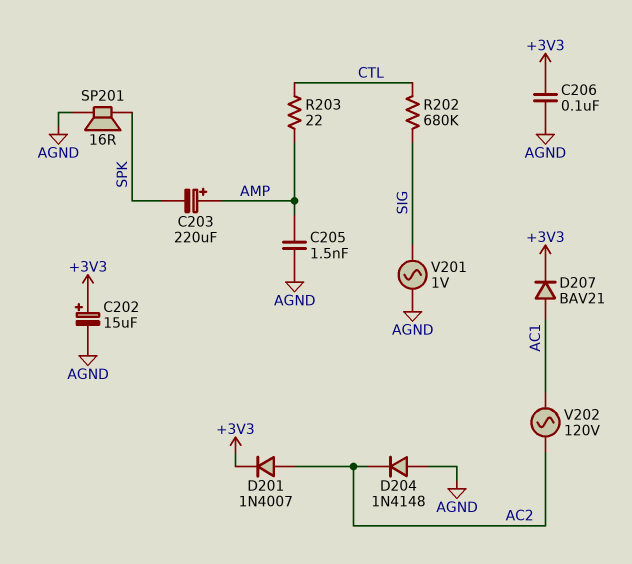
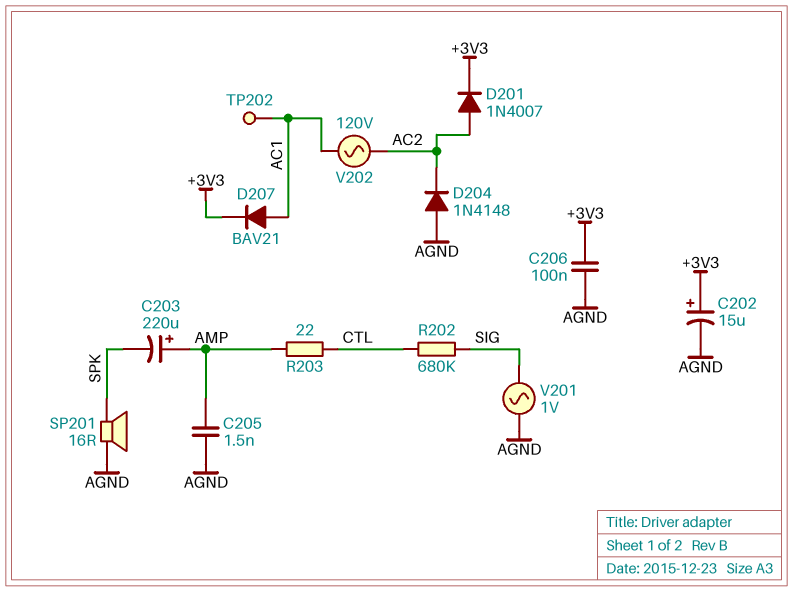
TP202: none -> test point (AC1)

